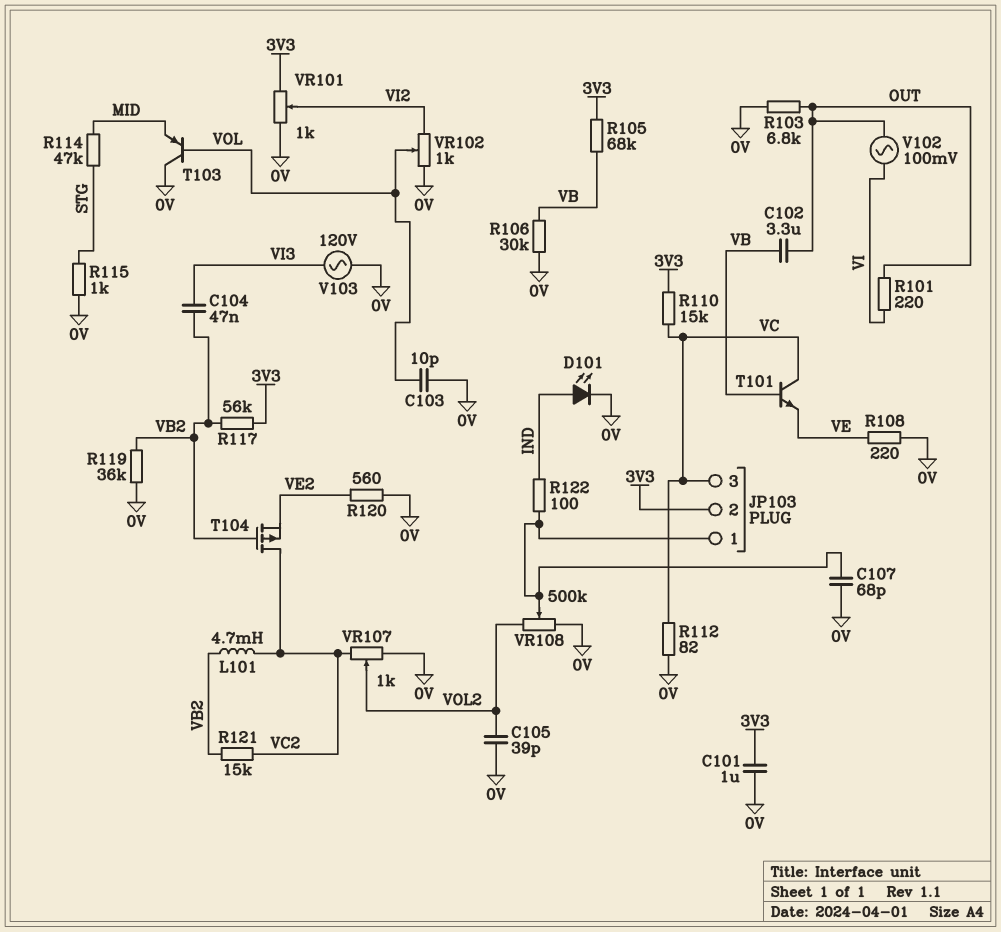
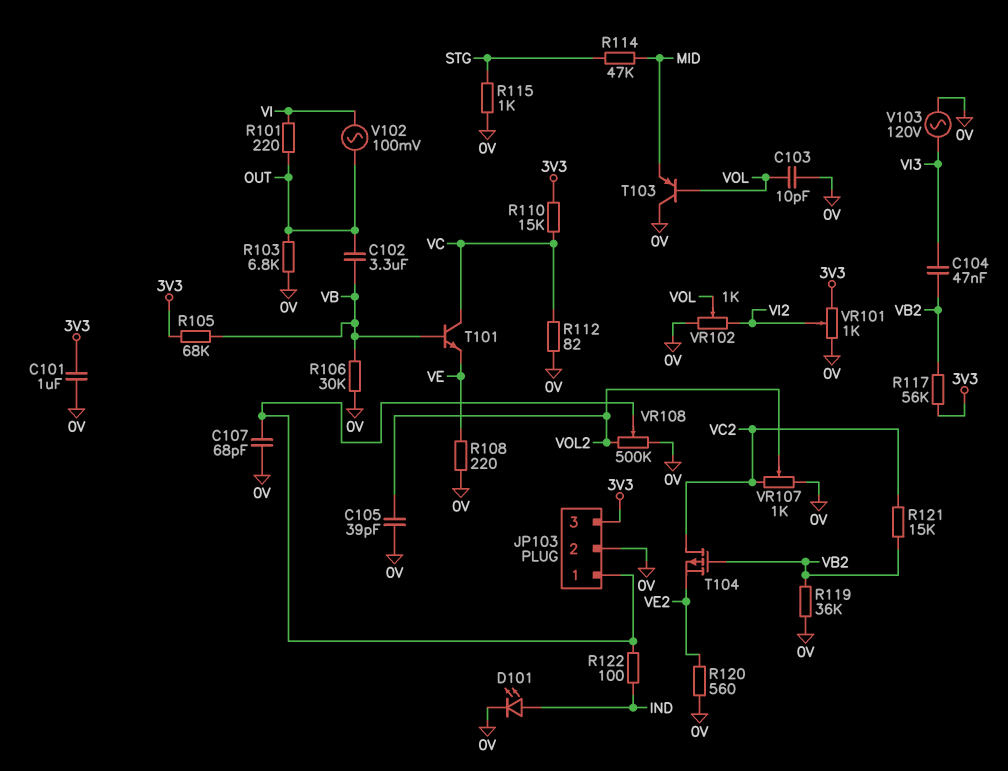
JP103 pin 2: 3V3 -> 0V
JP103 pin 3: VC -> 3V3
L101: 4.7mH (VB2, VC2) -> none

